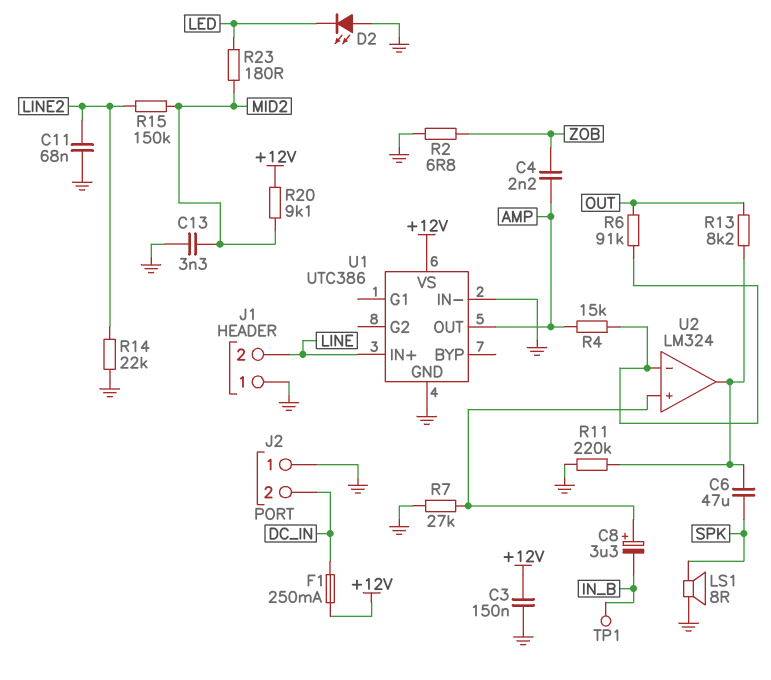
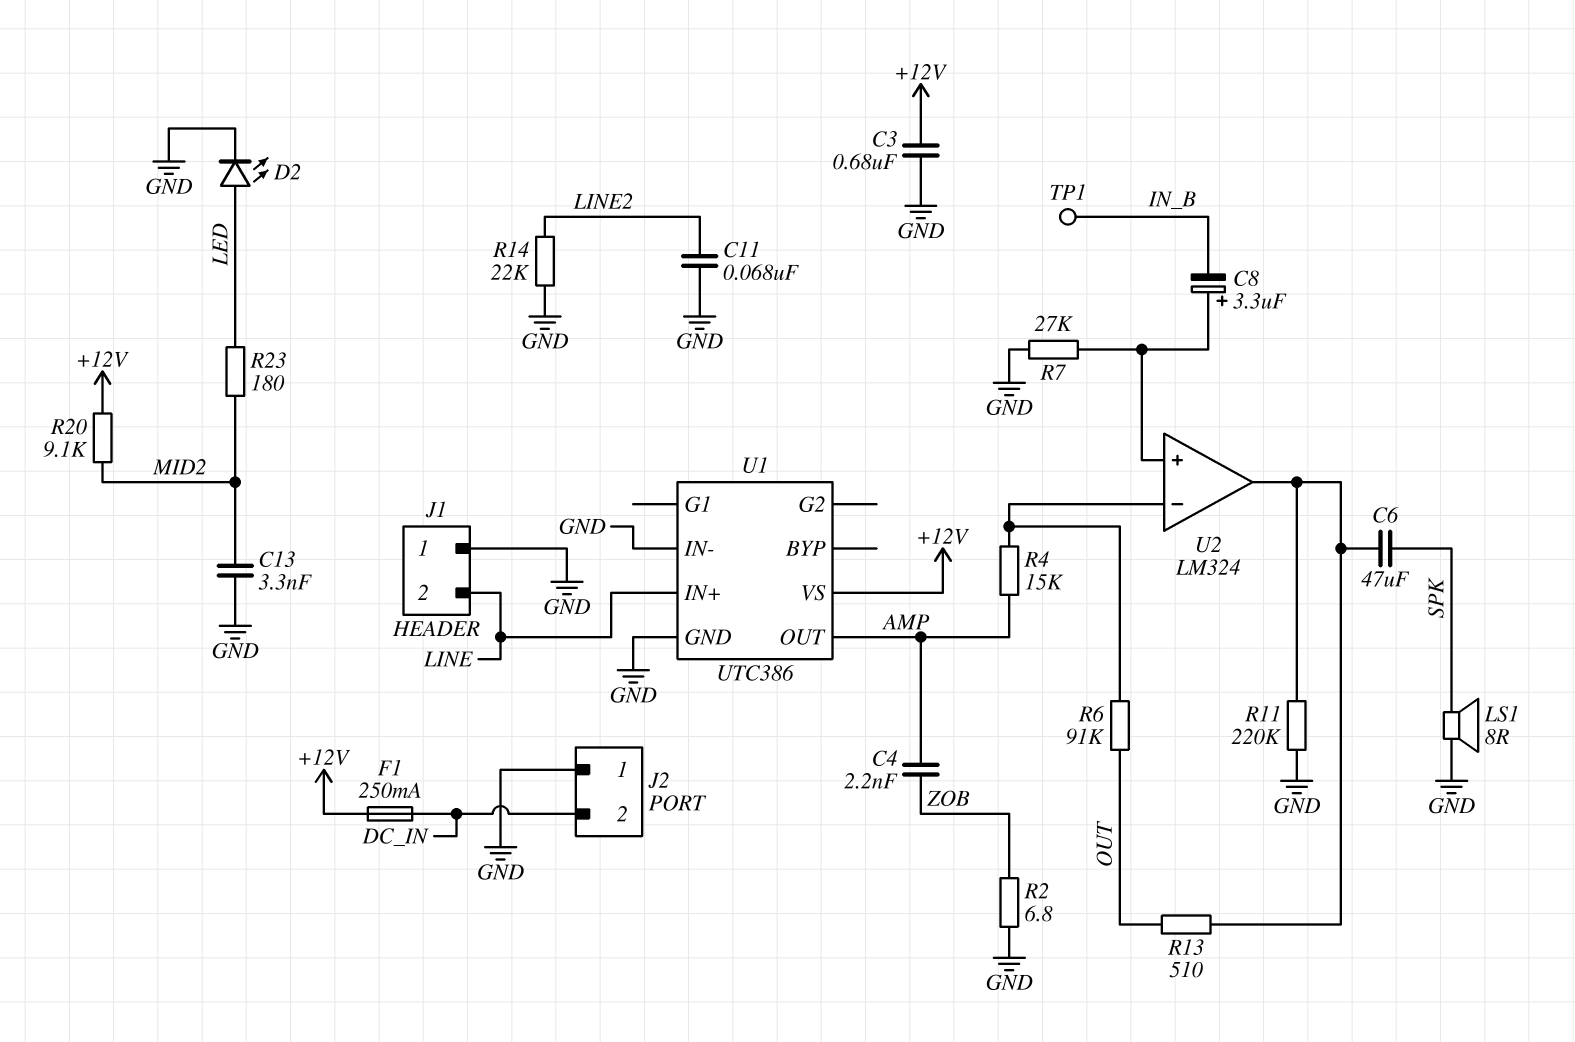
C3: 150nF (+12V, GND) -> 680nF (+12V, GND)
D2: LED (A GND, K LED) -> LED (A LED, K GND)
R13: 8.2k (OUT, U2/out) -> 510 (OUT, U2/out)
R15: 150k (LINE2, MID2) -> none

